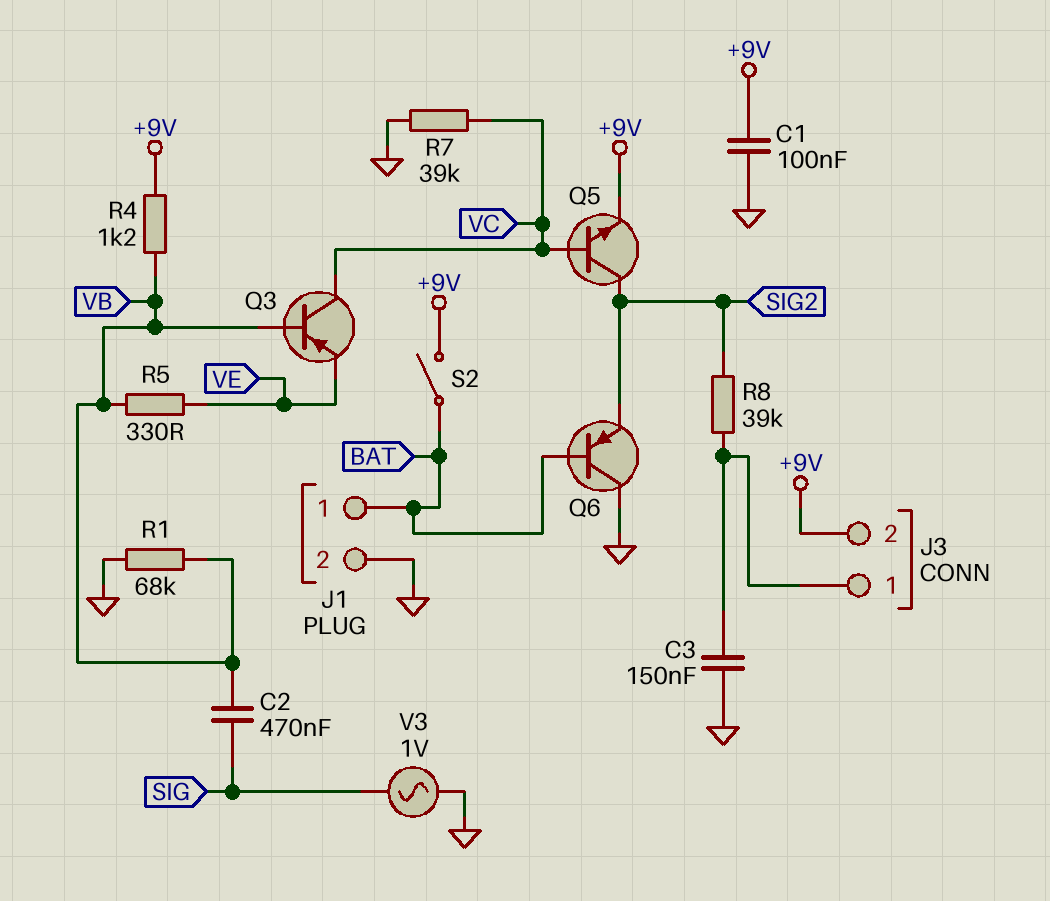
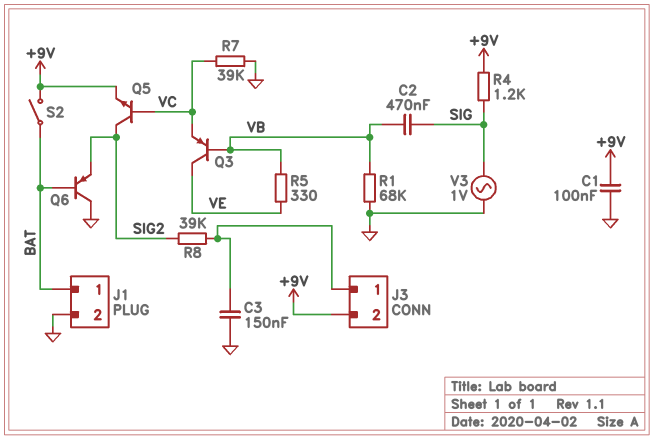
Q3: PNP (B VB, C VC, E VE) -> PNP (B VB, C VE, E VC)
R4: 1.2k (+9V, VB) -> 1.2k (+9V, SIG)

